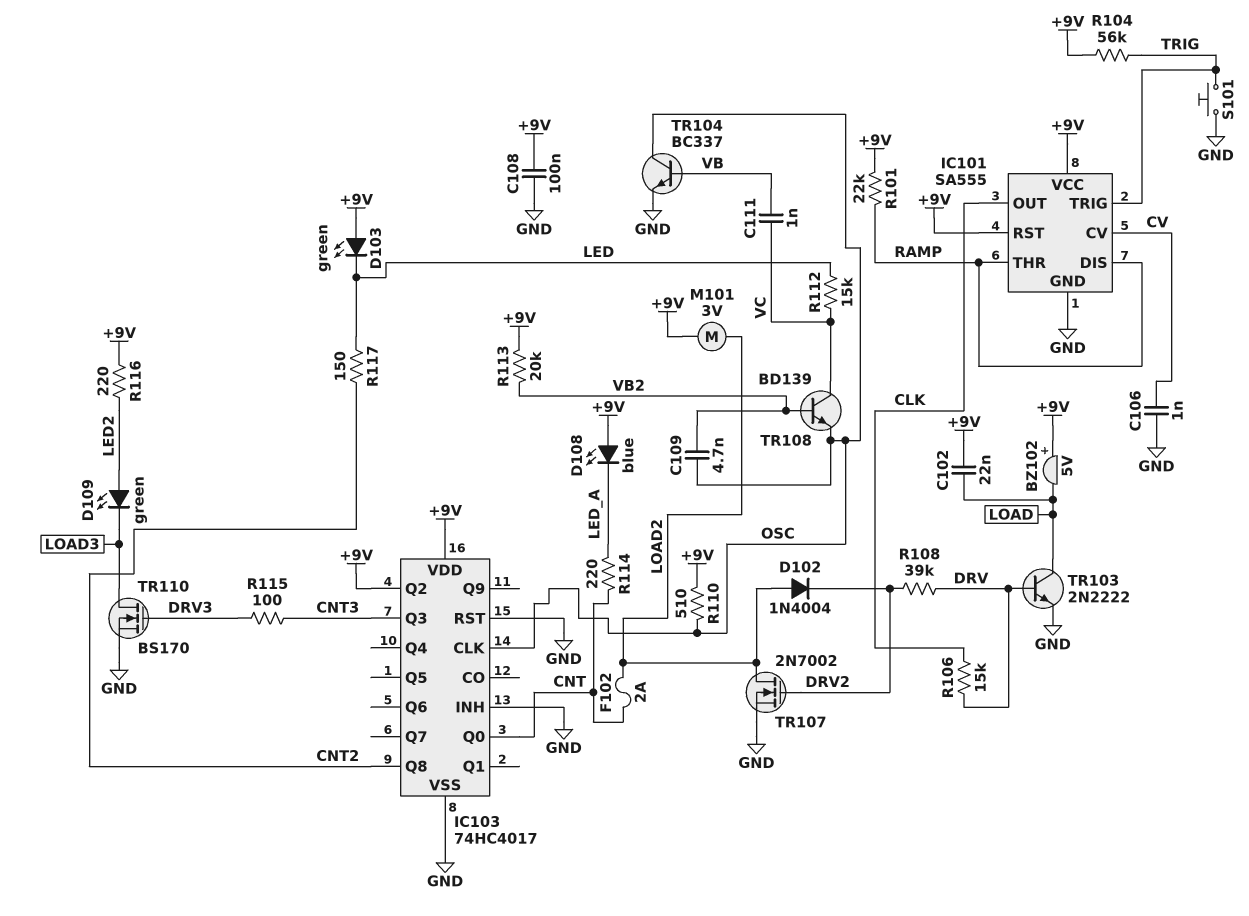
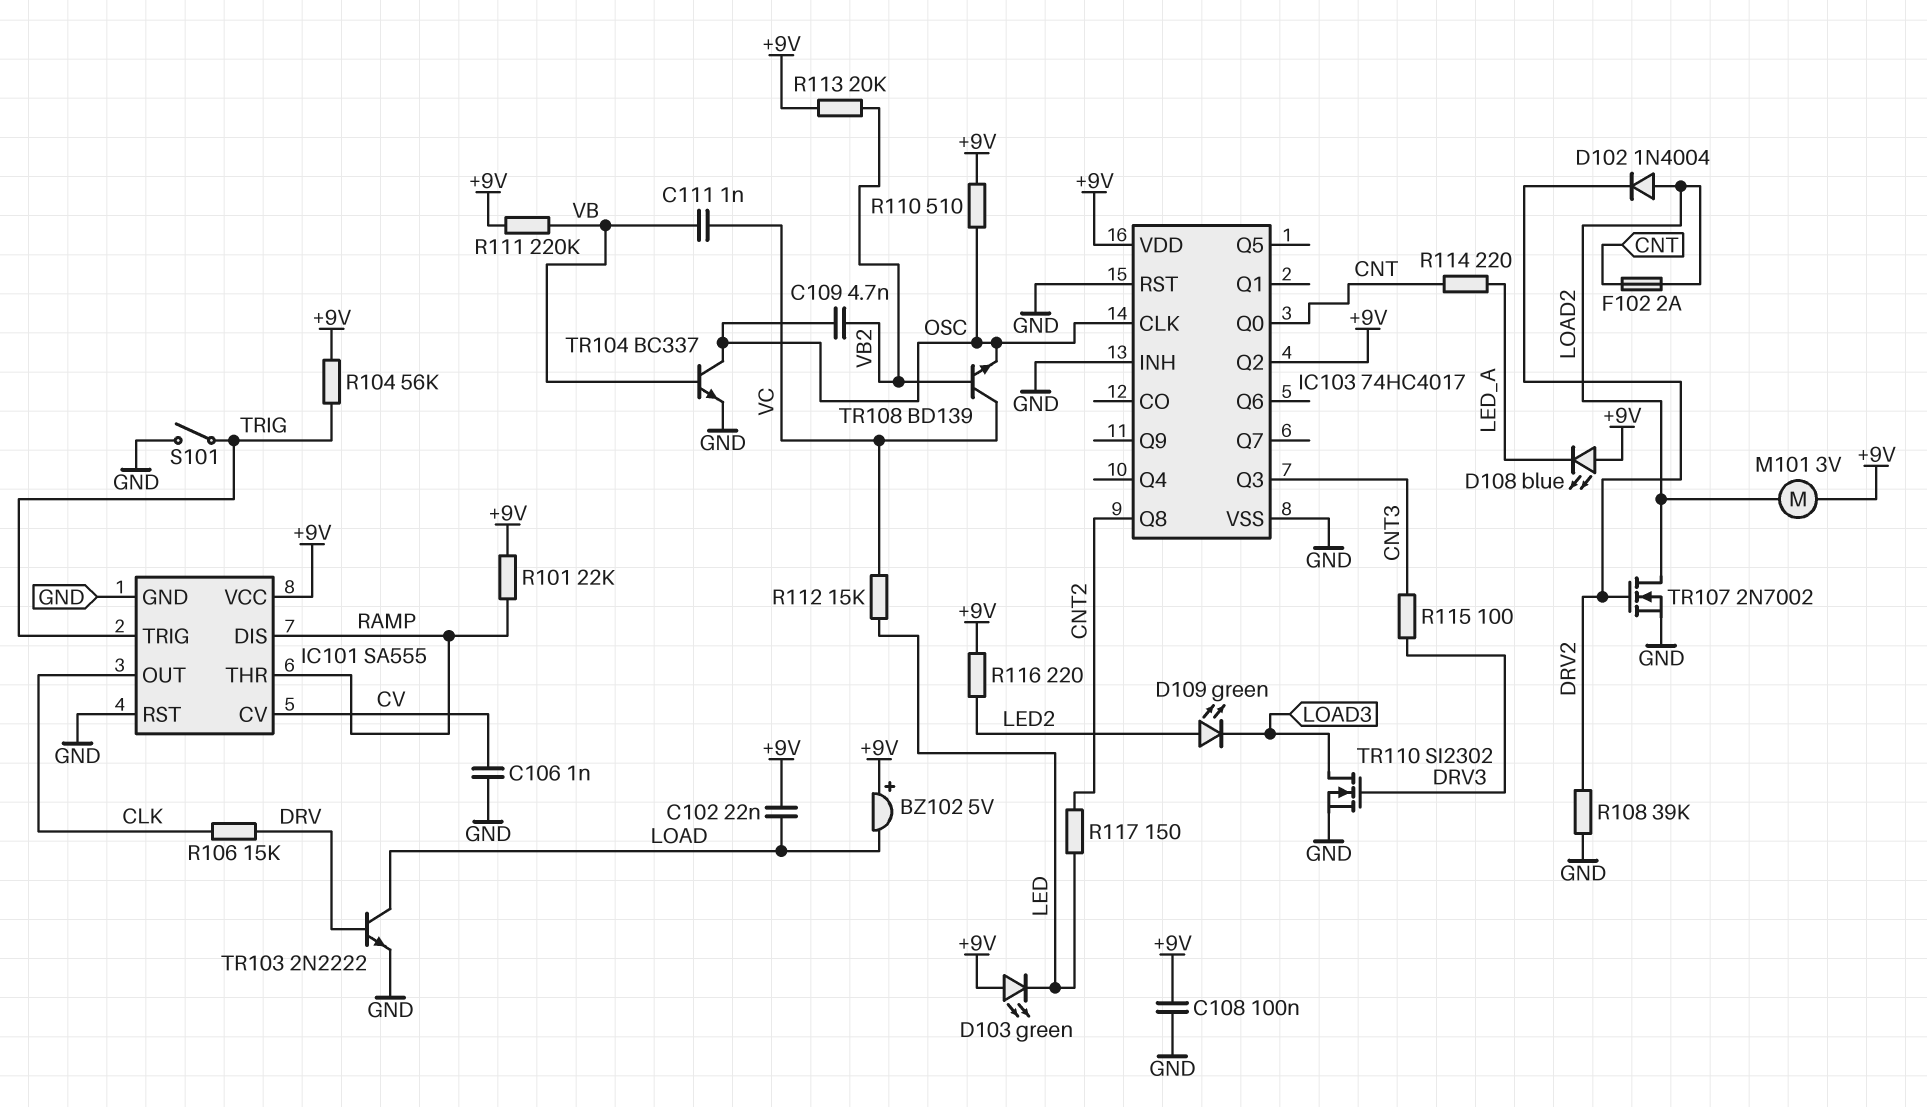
IC101 pin RST: +9V -> GND
R108: 39k (DRV, DRV2) -> 39k (DRV2, GND)
R111: none -> 220k (+9V, VB)
S101: button (GND, TRIG) -> switch (GND, TRIG)
TR110: NMOS BS170 (G DRV3, D LOAD3, S GND) -> NMOS SI2302 (G DRV3, D LOAD3, S GND)

